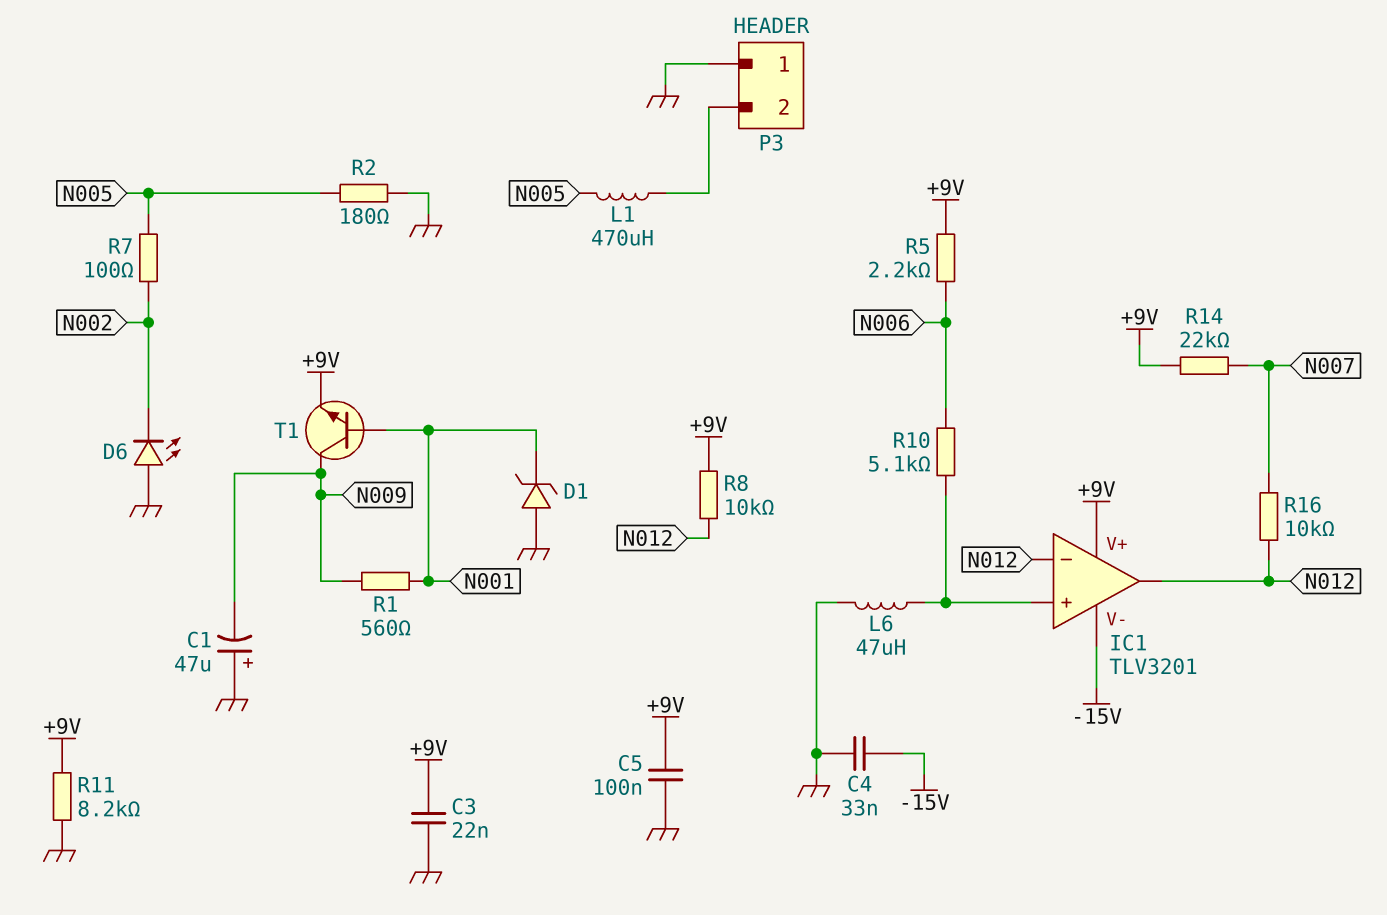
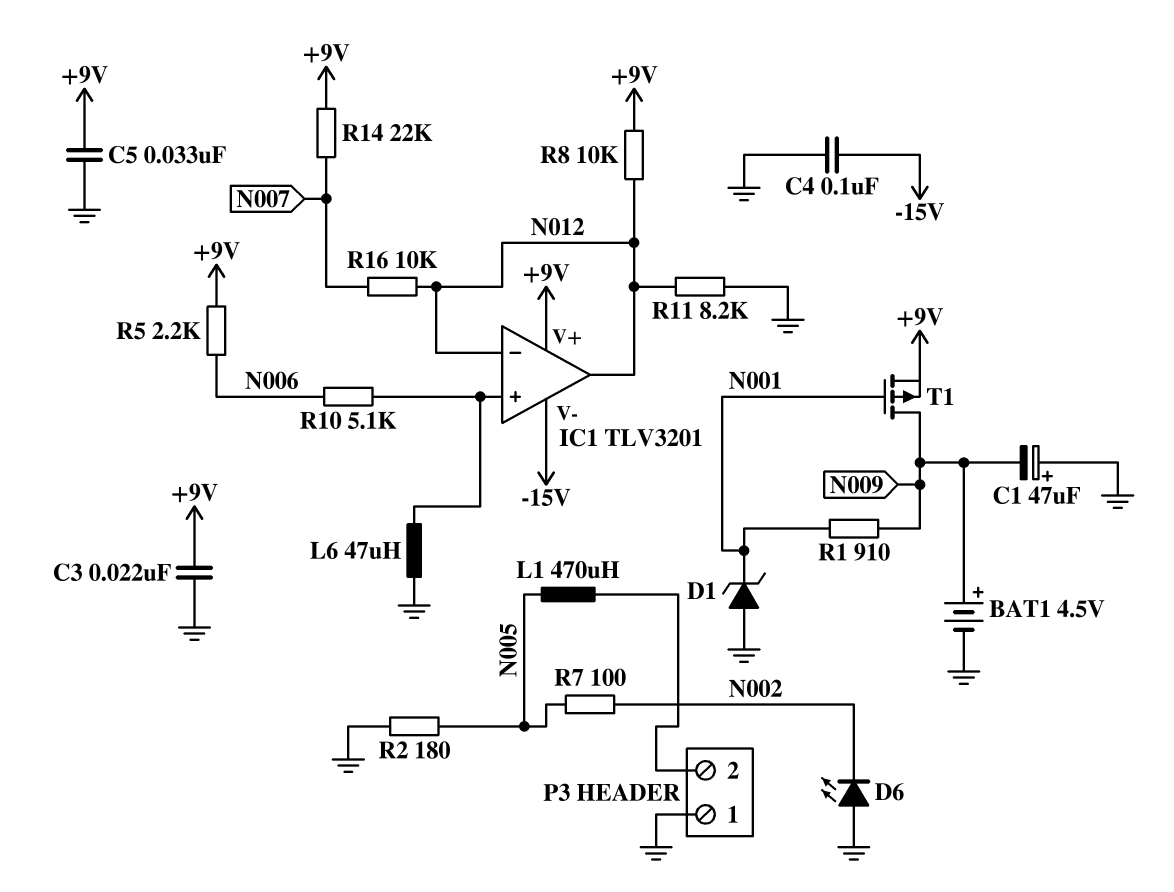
BAT1: none -> 4.5V (plus N009, minus GND)
C4: 33nF (-15V, GND) -> 100nF (-15V, GND)
C5: 100nF (+9V, GND) -> 33nF (+9V, GND)
R1: 560 (N001, N009) -> 910 (N001, N009)
R11: 8.2k (+9V, GND) -> 8.2k (GND, N012)
T1: NPN (B N001, C N009, E +9V) -> PMOS (G N001, D N009, S +9V)

